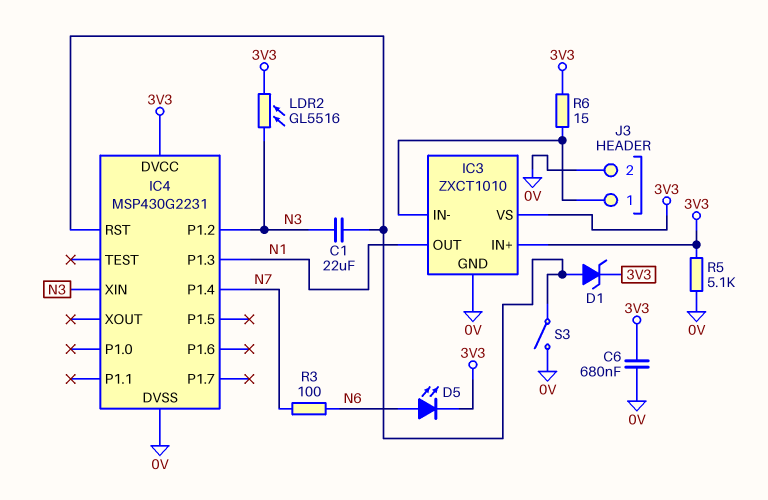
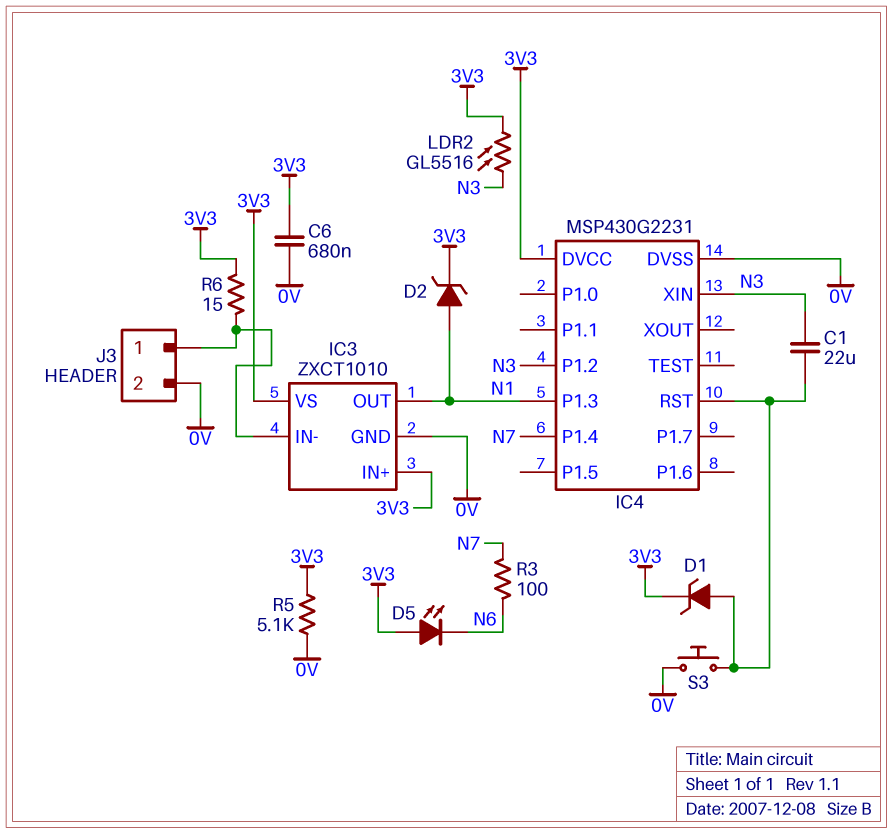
D2: none -> zener (A N1, K 3V3)
D5: LED (A N6, K 3V3) -> LED (A 3V3, K N6)
S3: switch (0V, IC4/RST) -> button (0V, IC4/RST)

